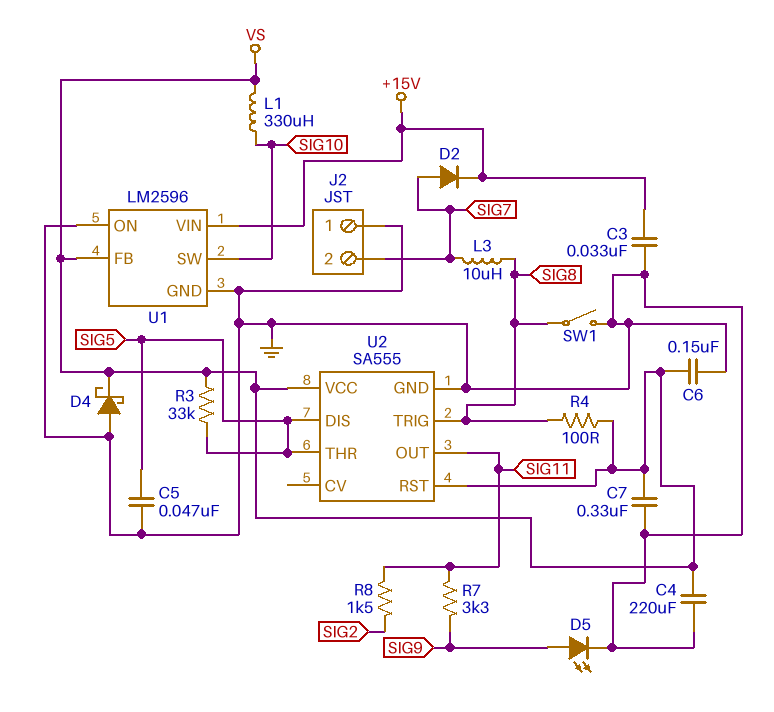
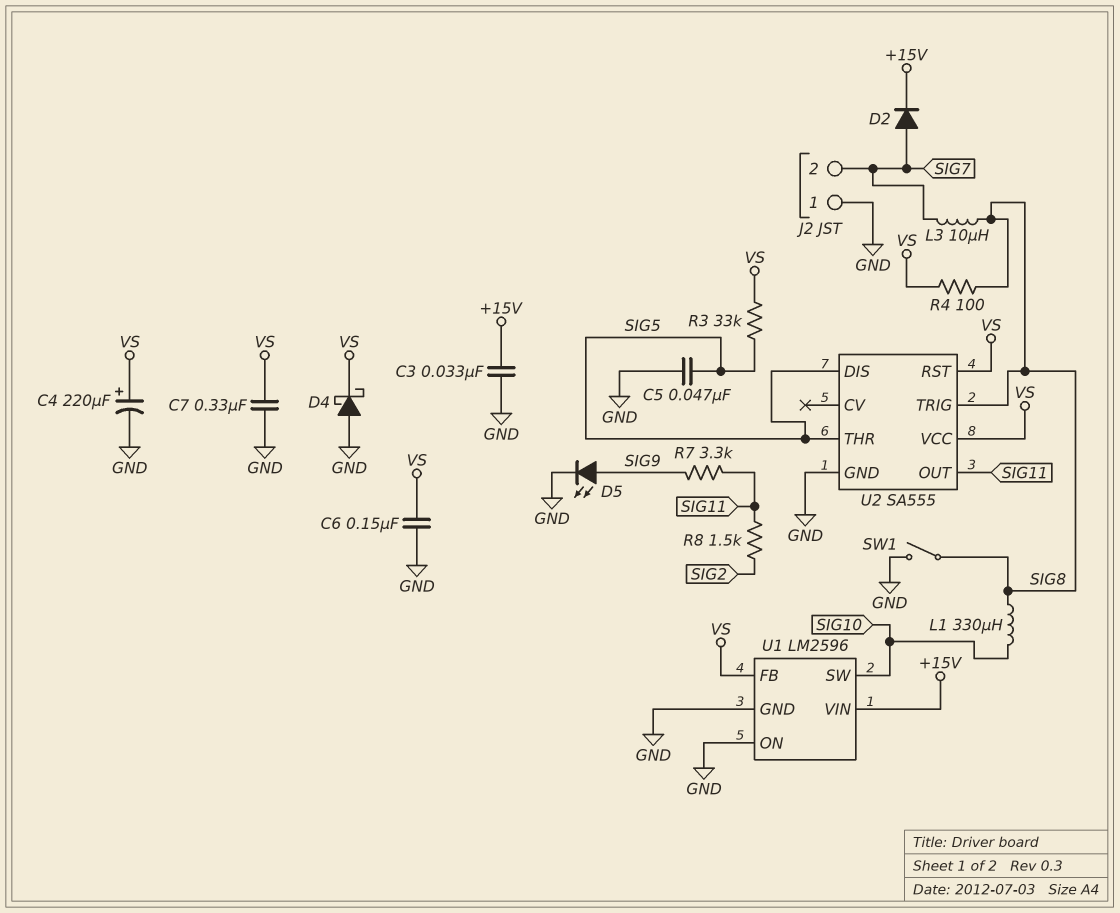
C4: 220uF (GND, VS) -> 220uF (plus VS, minus GND)
L1: 330uH (SIG10, VS) -> 330uH (SIG8, SIG10)

